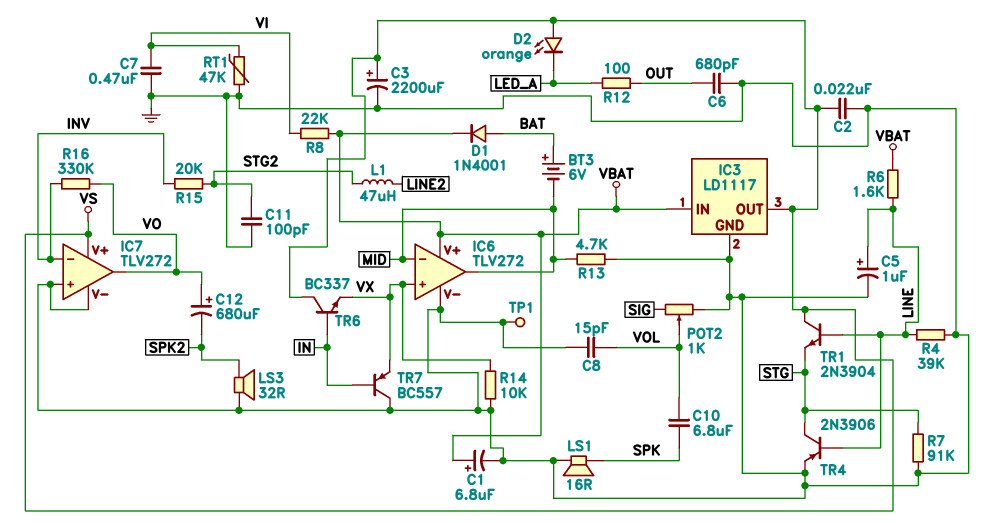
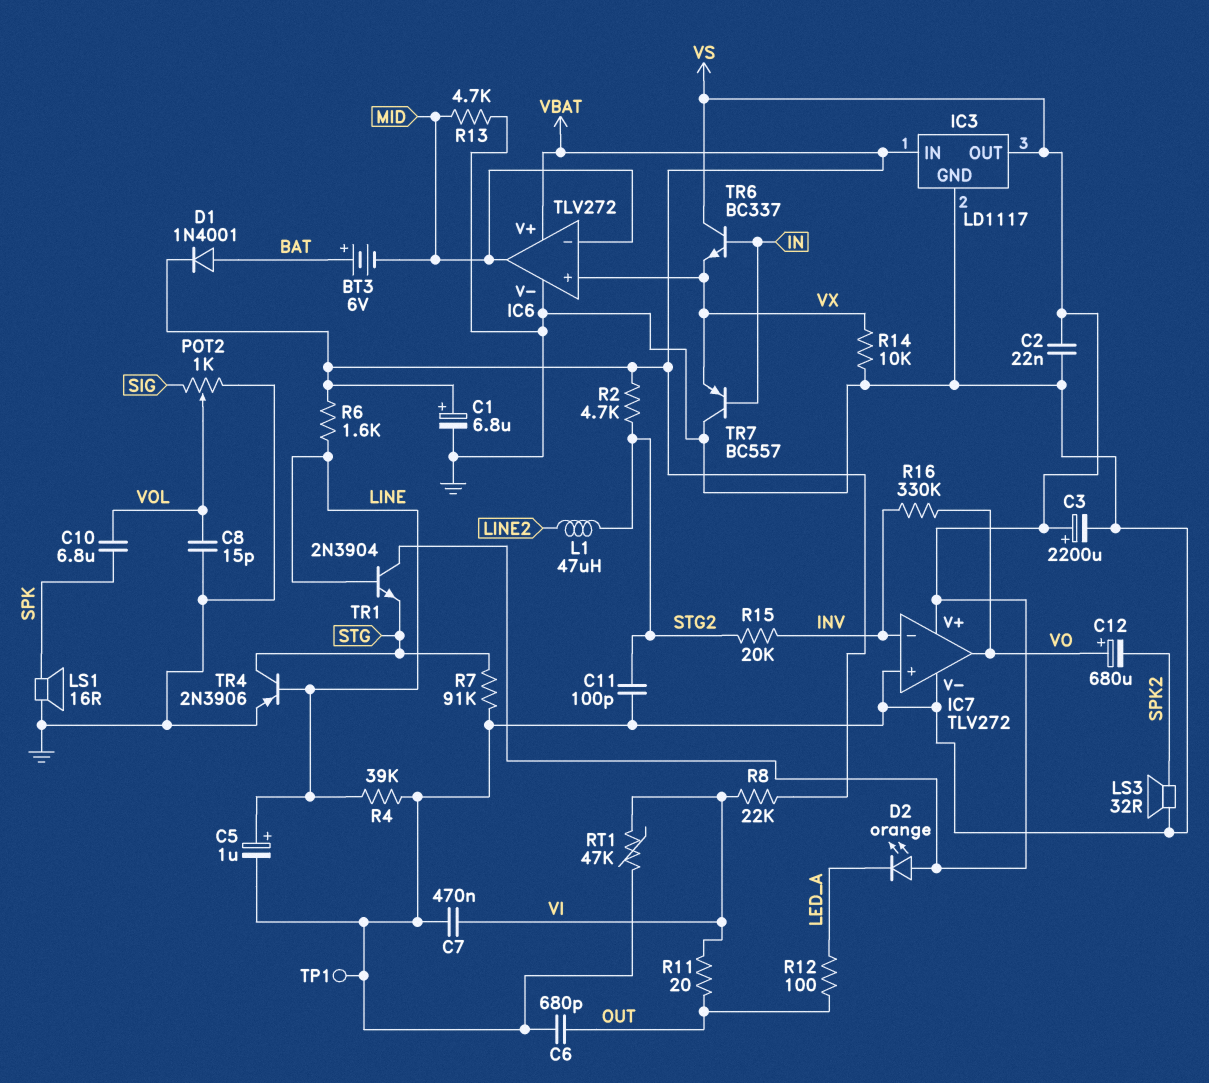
R2: none -> 4.7k (STG2, VBAT)
R11: none -> 20 (OUT, VI)

